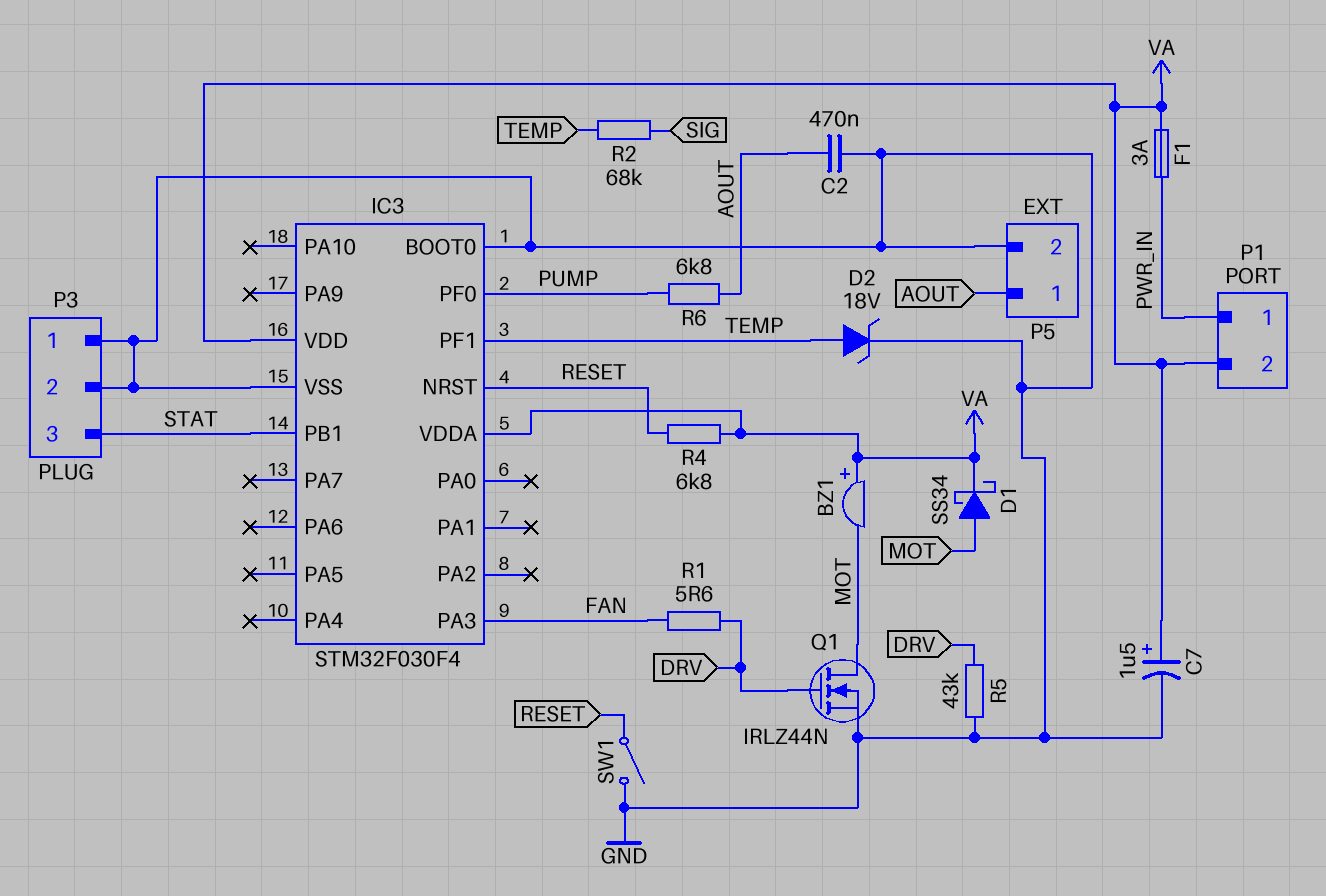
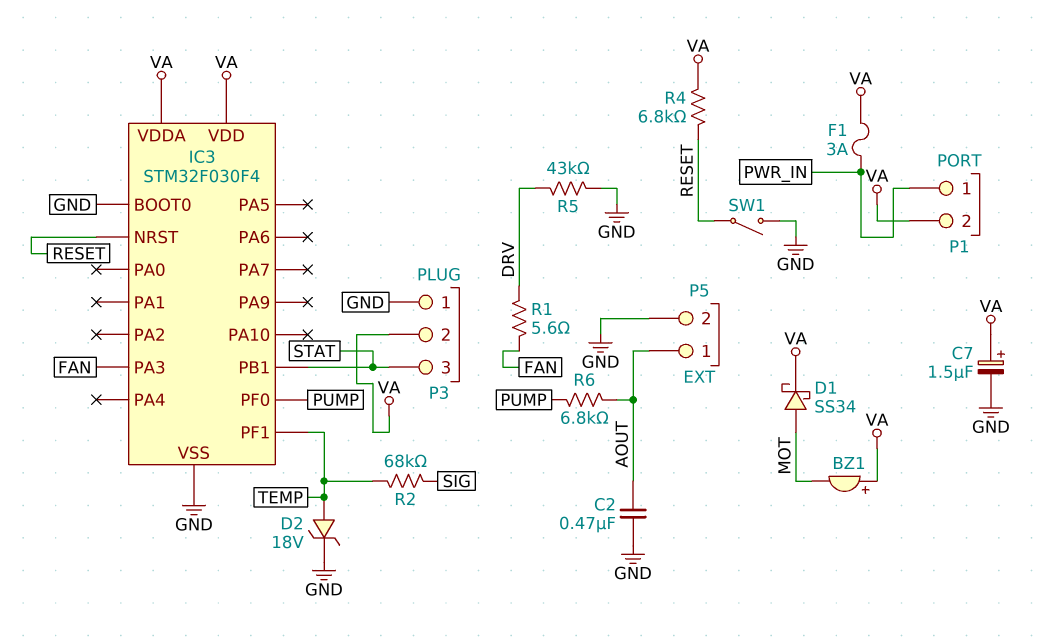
P3 pin 2: GND -> VA
Q1: NMOS IRLZ44N (G DRV, D MOT, S GND) -> none

